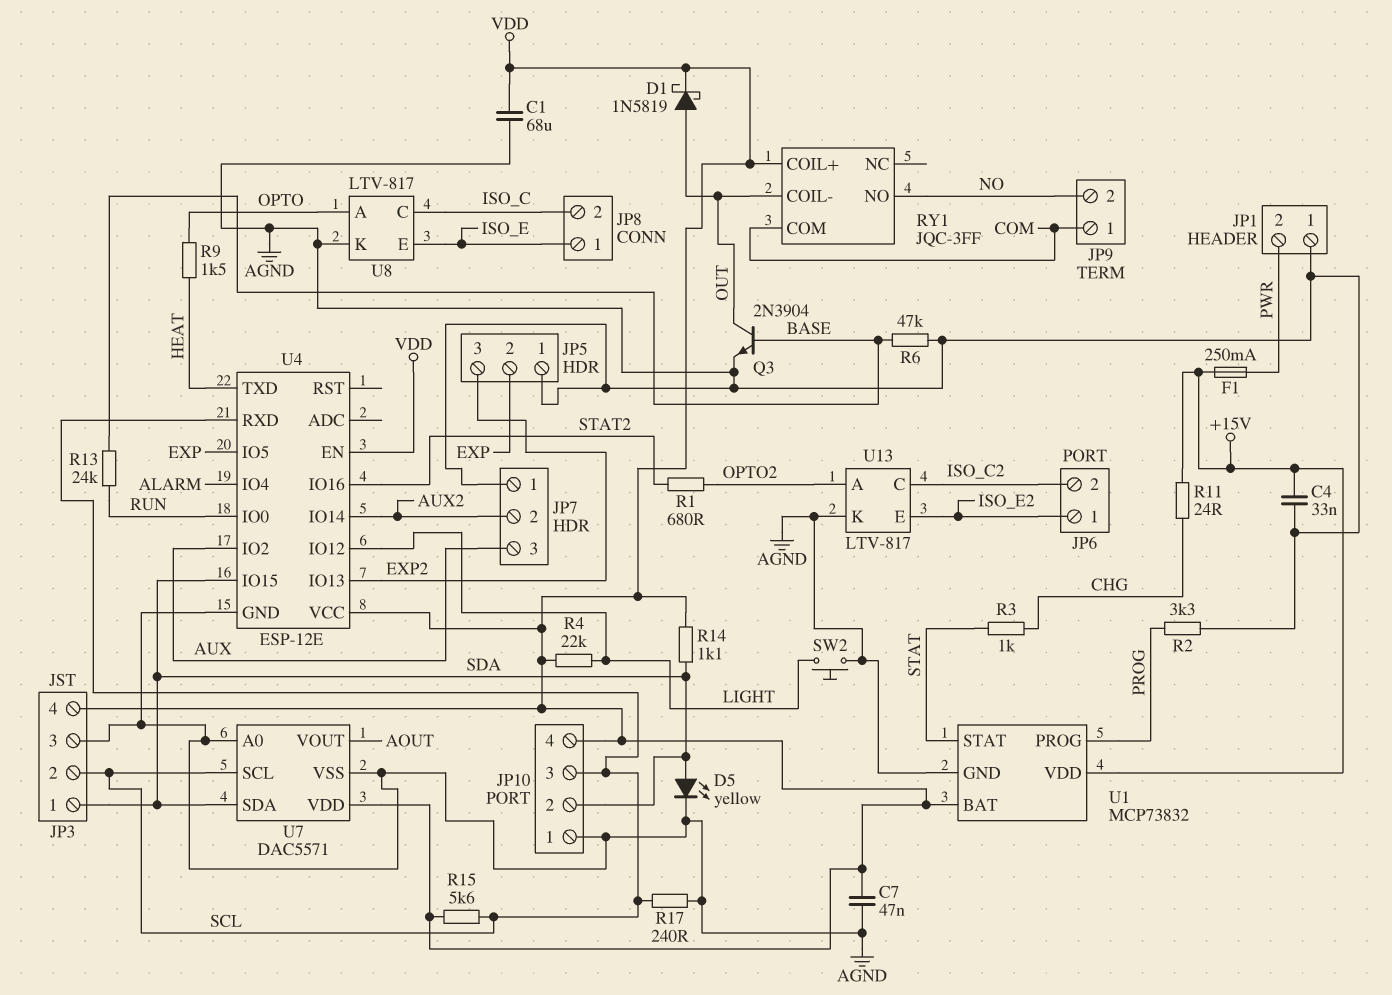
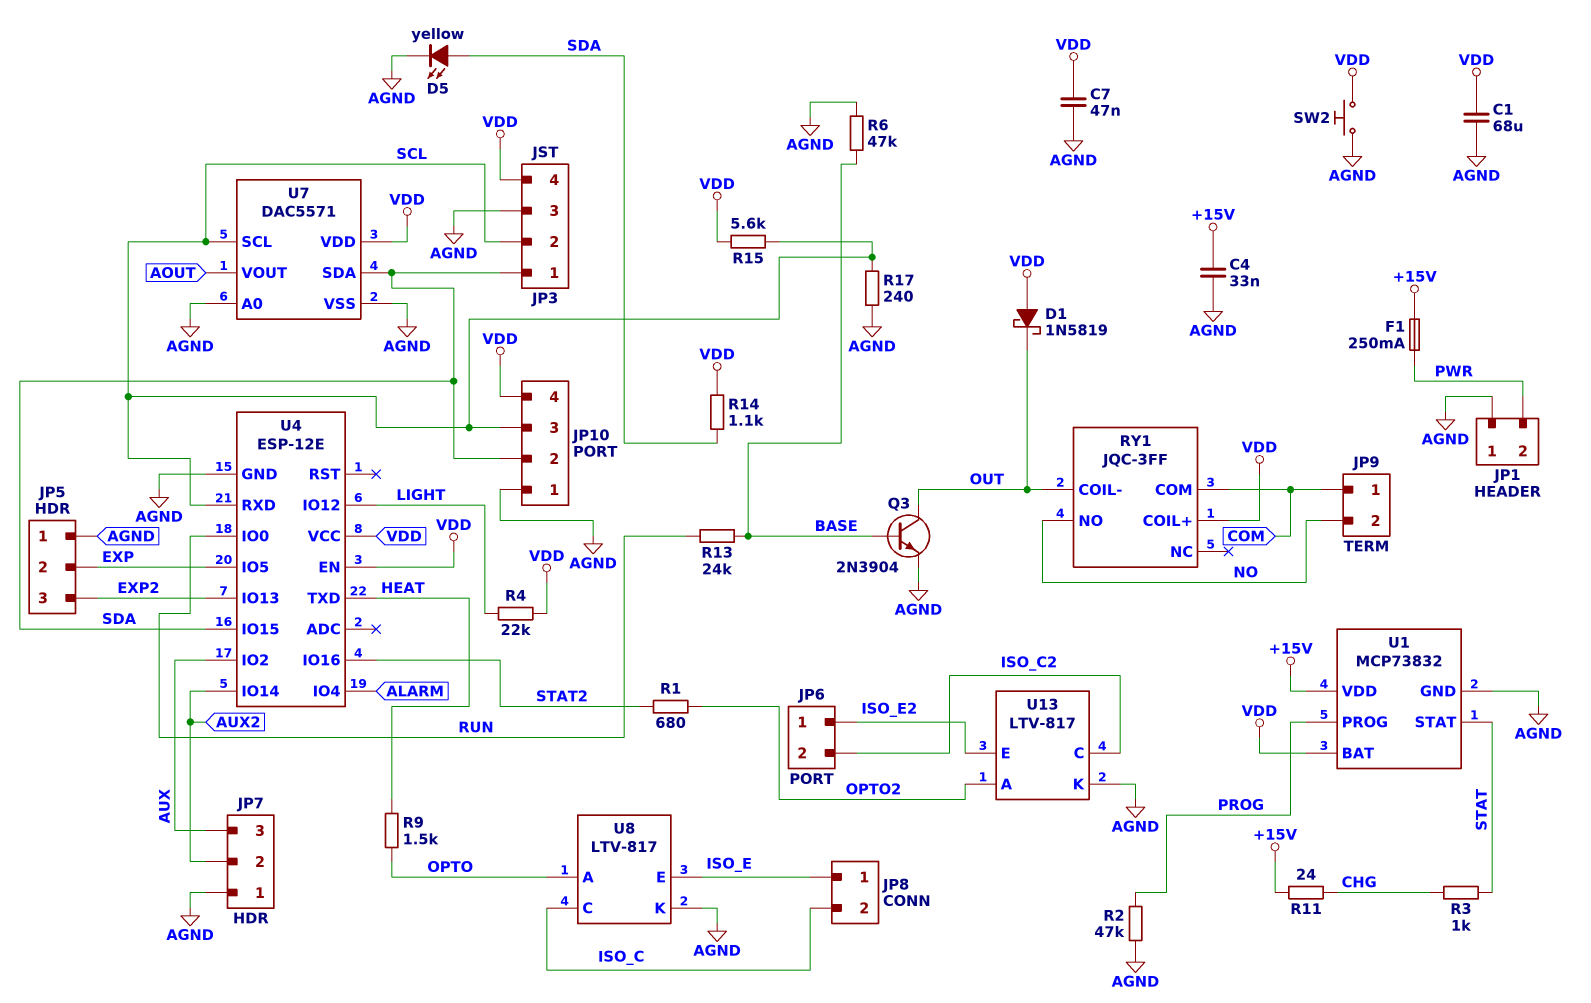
D1: schottky 1N5819 (A OUT, K VDD) -> schottky 1N5819 (A VDD, K OUT)
R2: 3.3k (AGND, PROG) -> 47k (AGND, PROG)
SW2: button (AGND, LIGHT) -> button (AGND, VDD)

